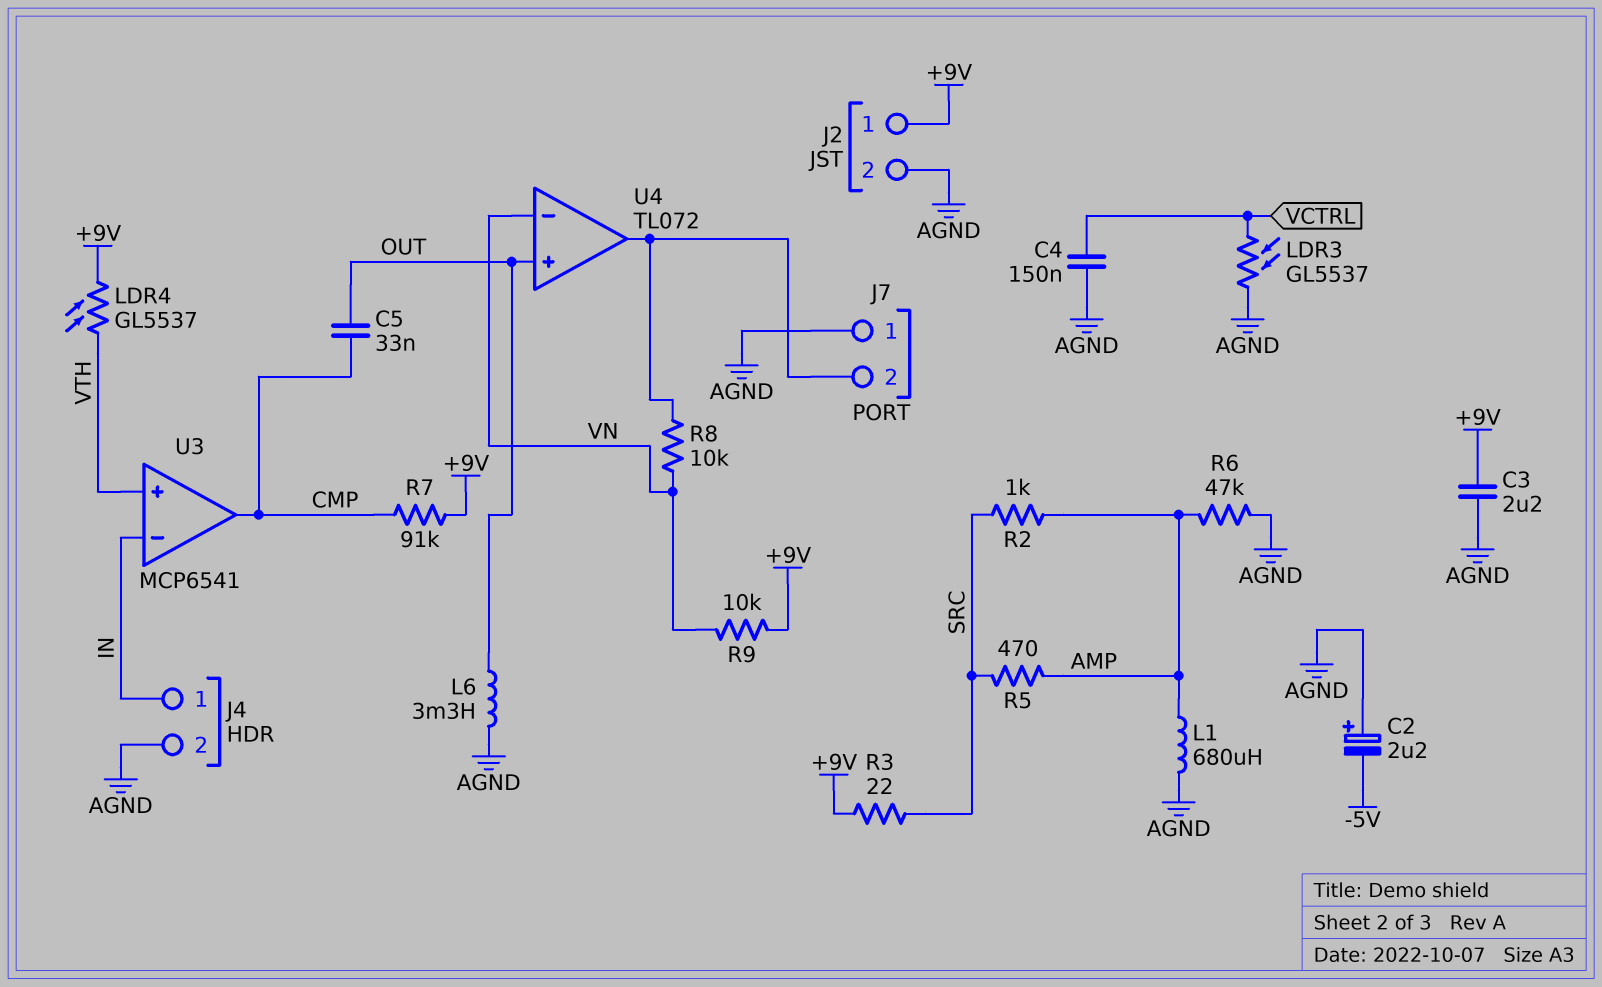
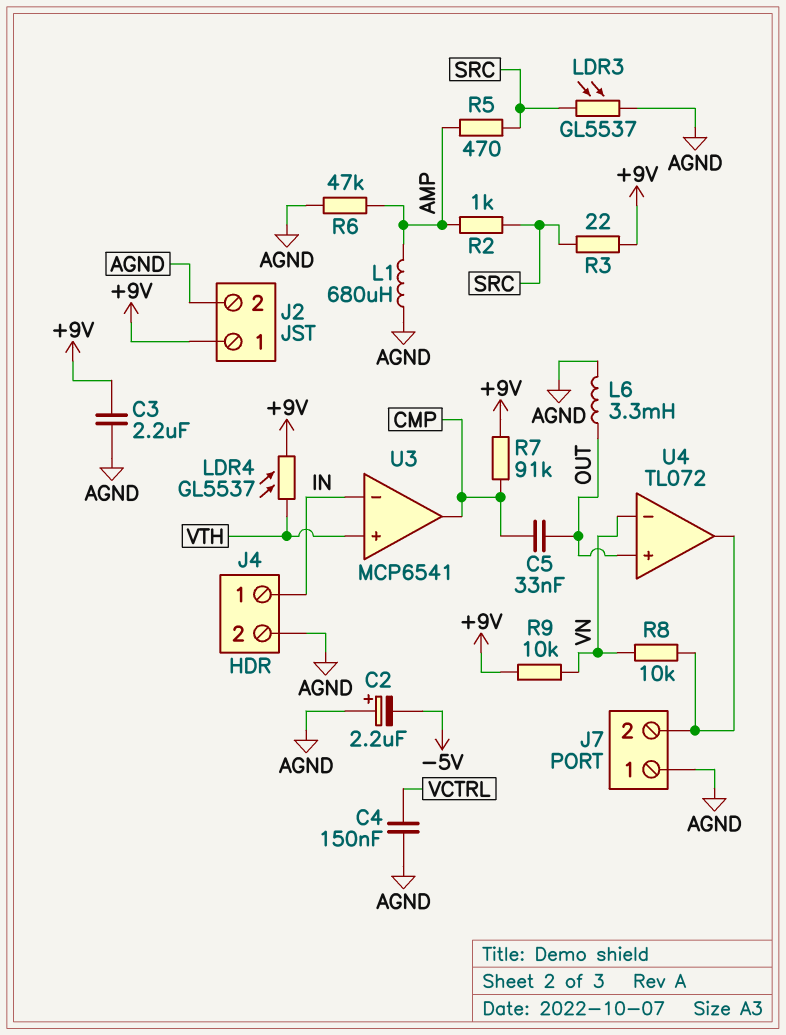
LDR3: GL5537 (AGND, VCTRL) -> GL5537 (AGND, SRC)

